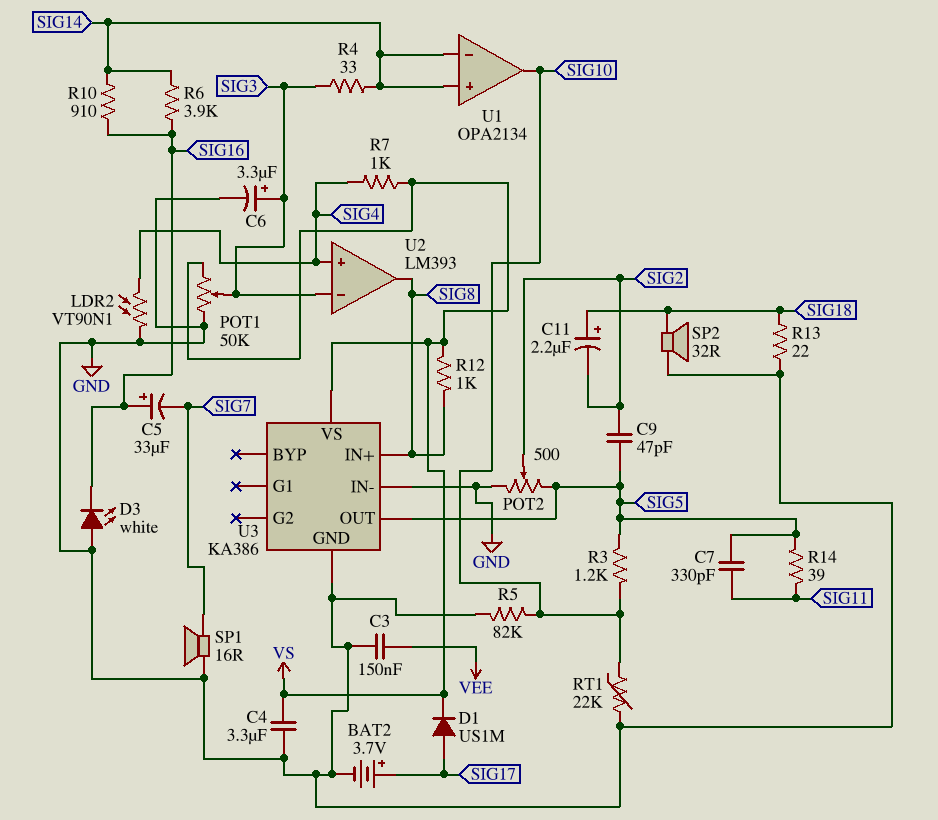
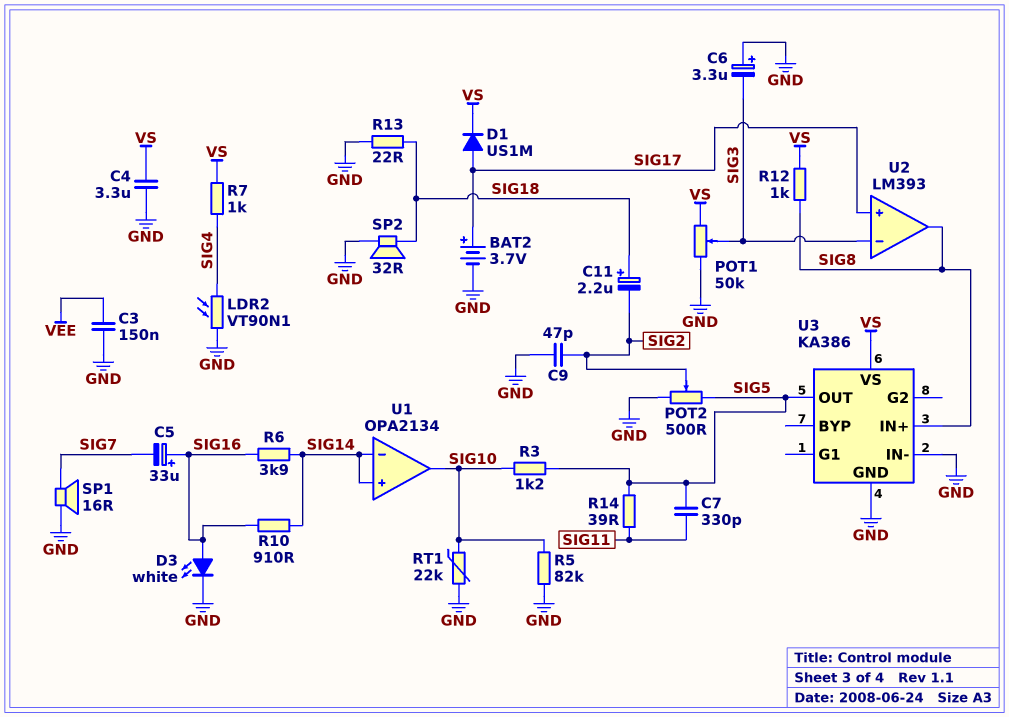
C6: 3.3uF (plus SIG3, minus GND) -> 3.3uF (plus GND, minus SIG3)
C9: 47pF (SIG2, SIG5) -> 47pF (GND, SIG2)
D3: LED white (A GND, K SIG16) -> LED white (A SIG16, K GND)
R4: 33 (SIG3, SIG14) -> none
U2 pin in+: SIG4 -> SIG17

